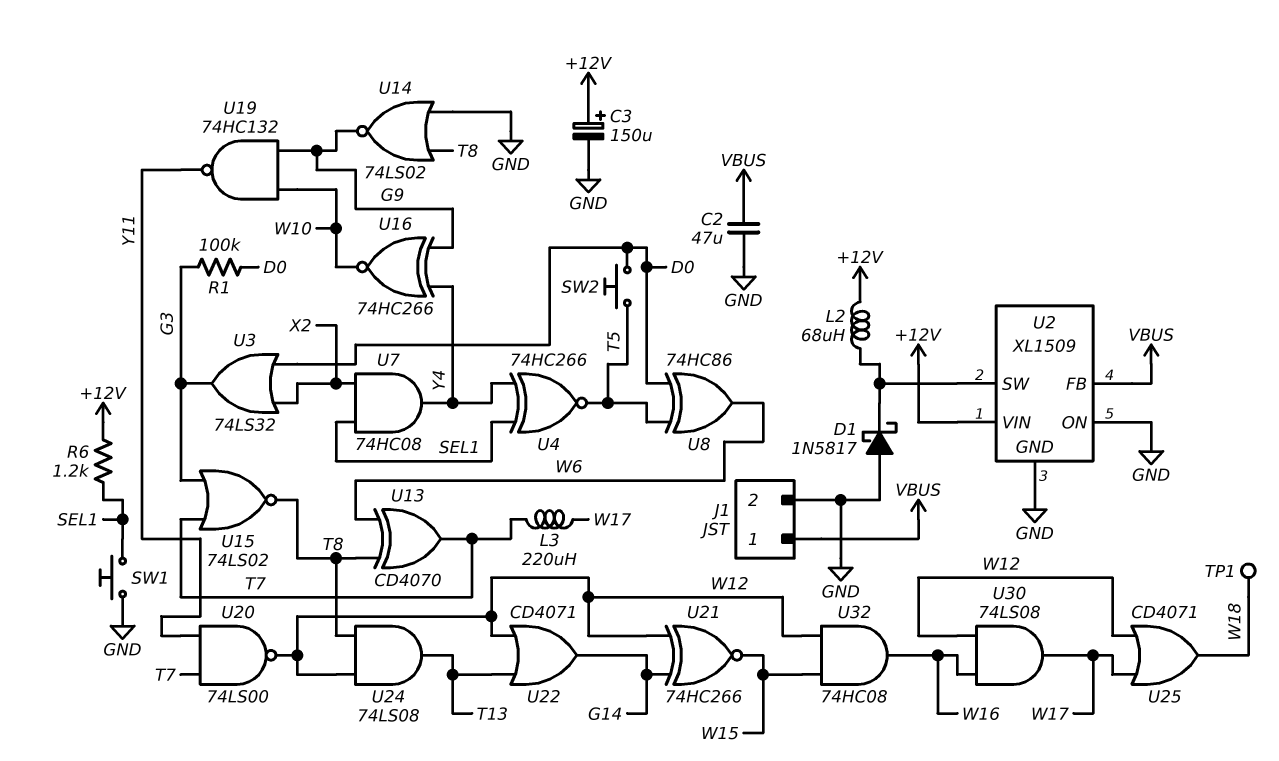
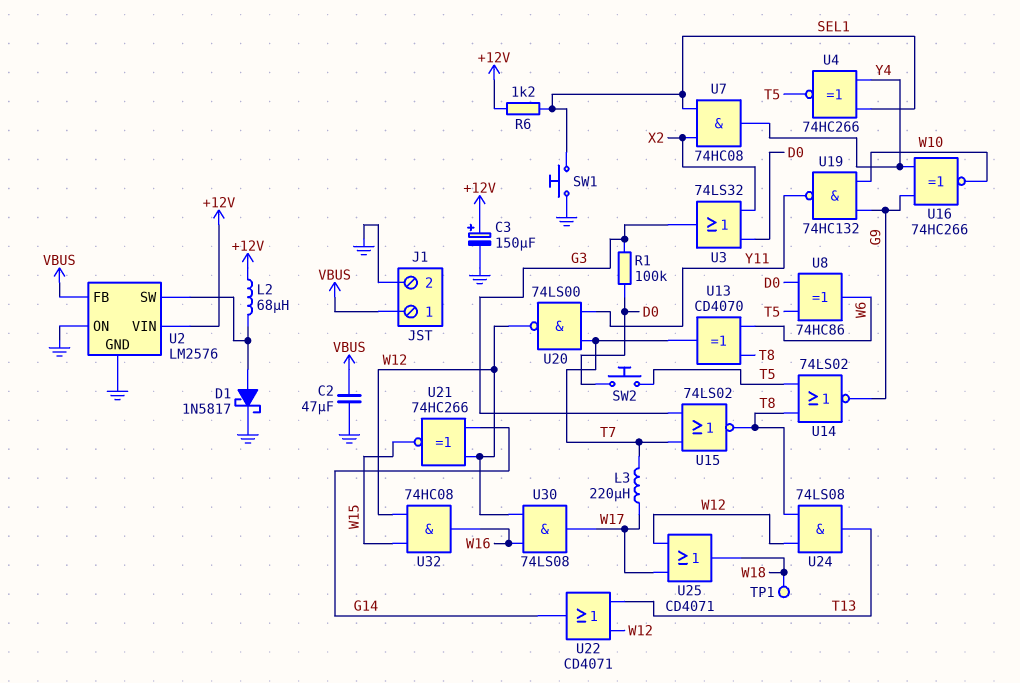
D1: schottky 1N5817 (A GND, K U2/SW) -> schottky 1N5817 (A U2/SW, K GND)
U2: XL1509 -> LM2576
U14: NOR 74LS02 (in GND, in T8, out G9) -> NOR 74LS02 (in T5, in T8, out G9)

